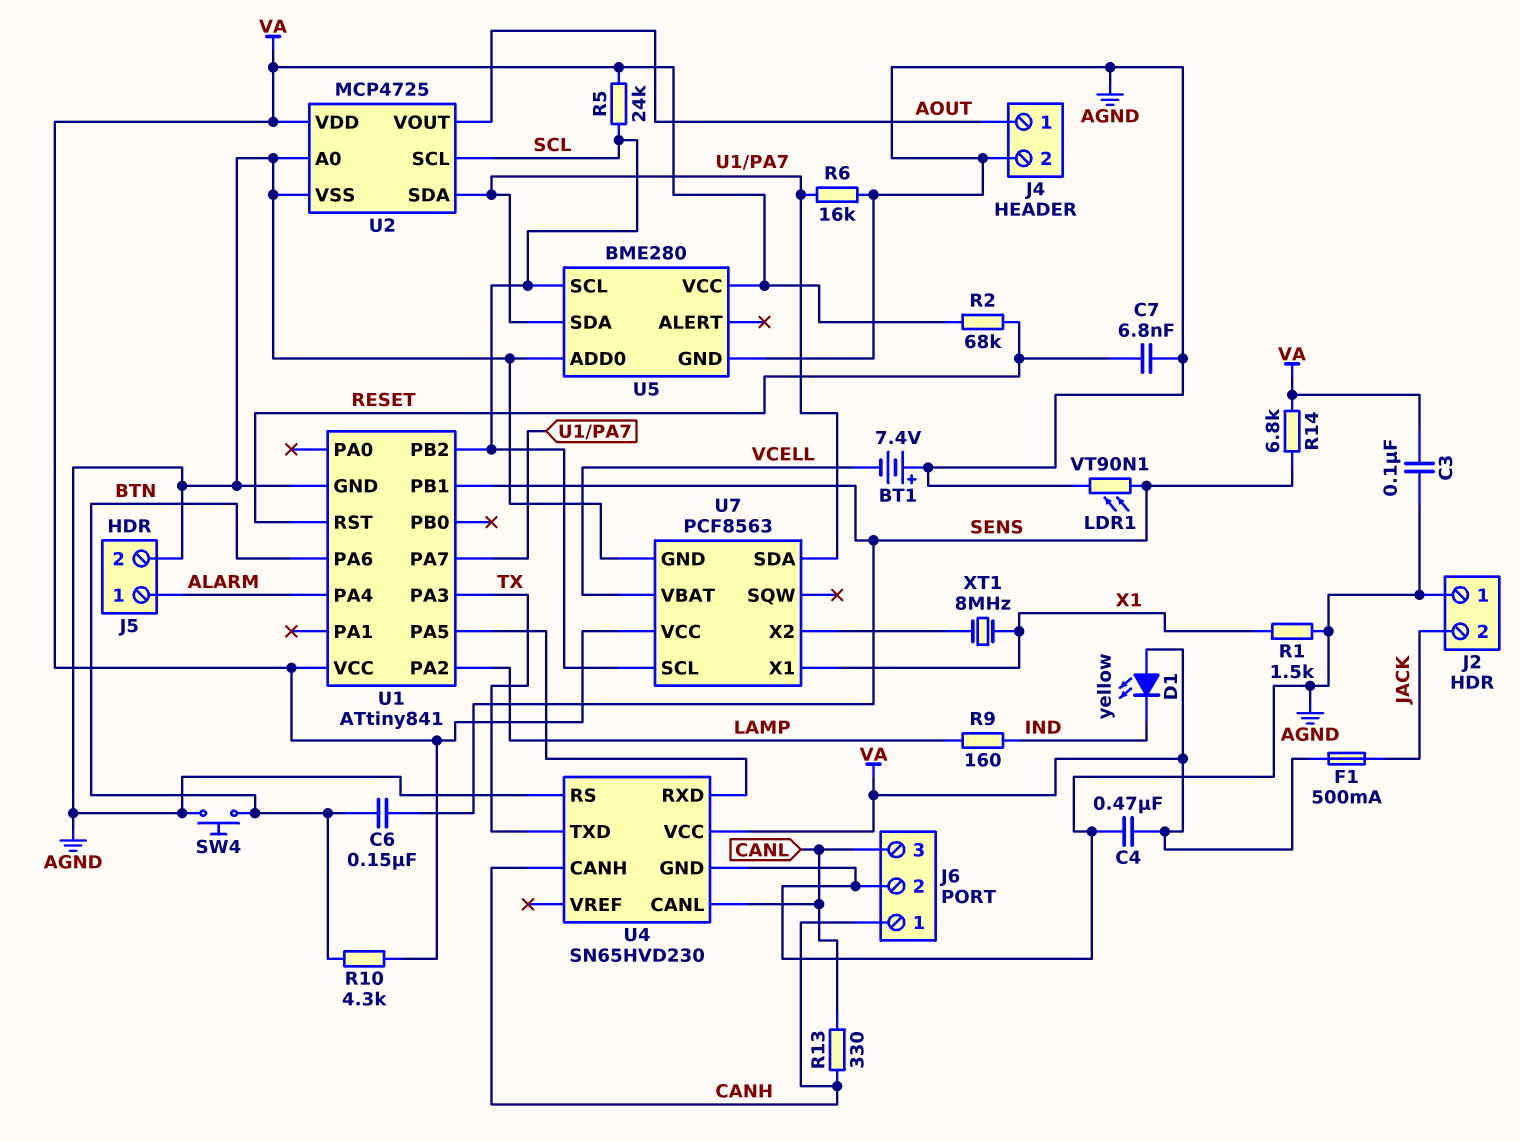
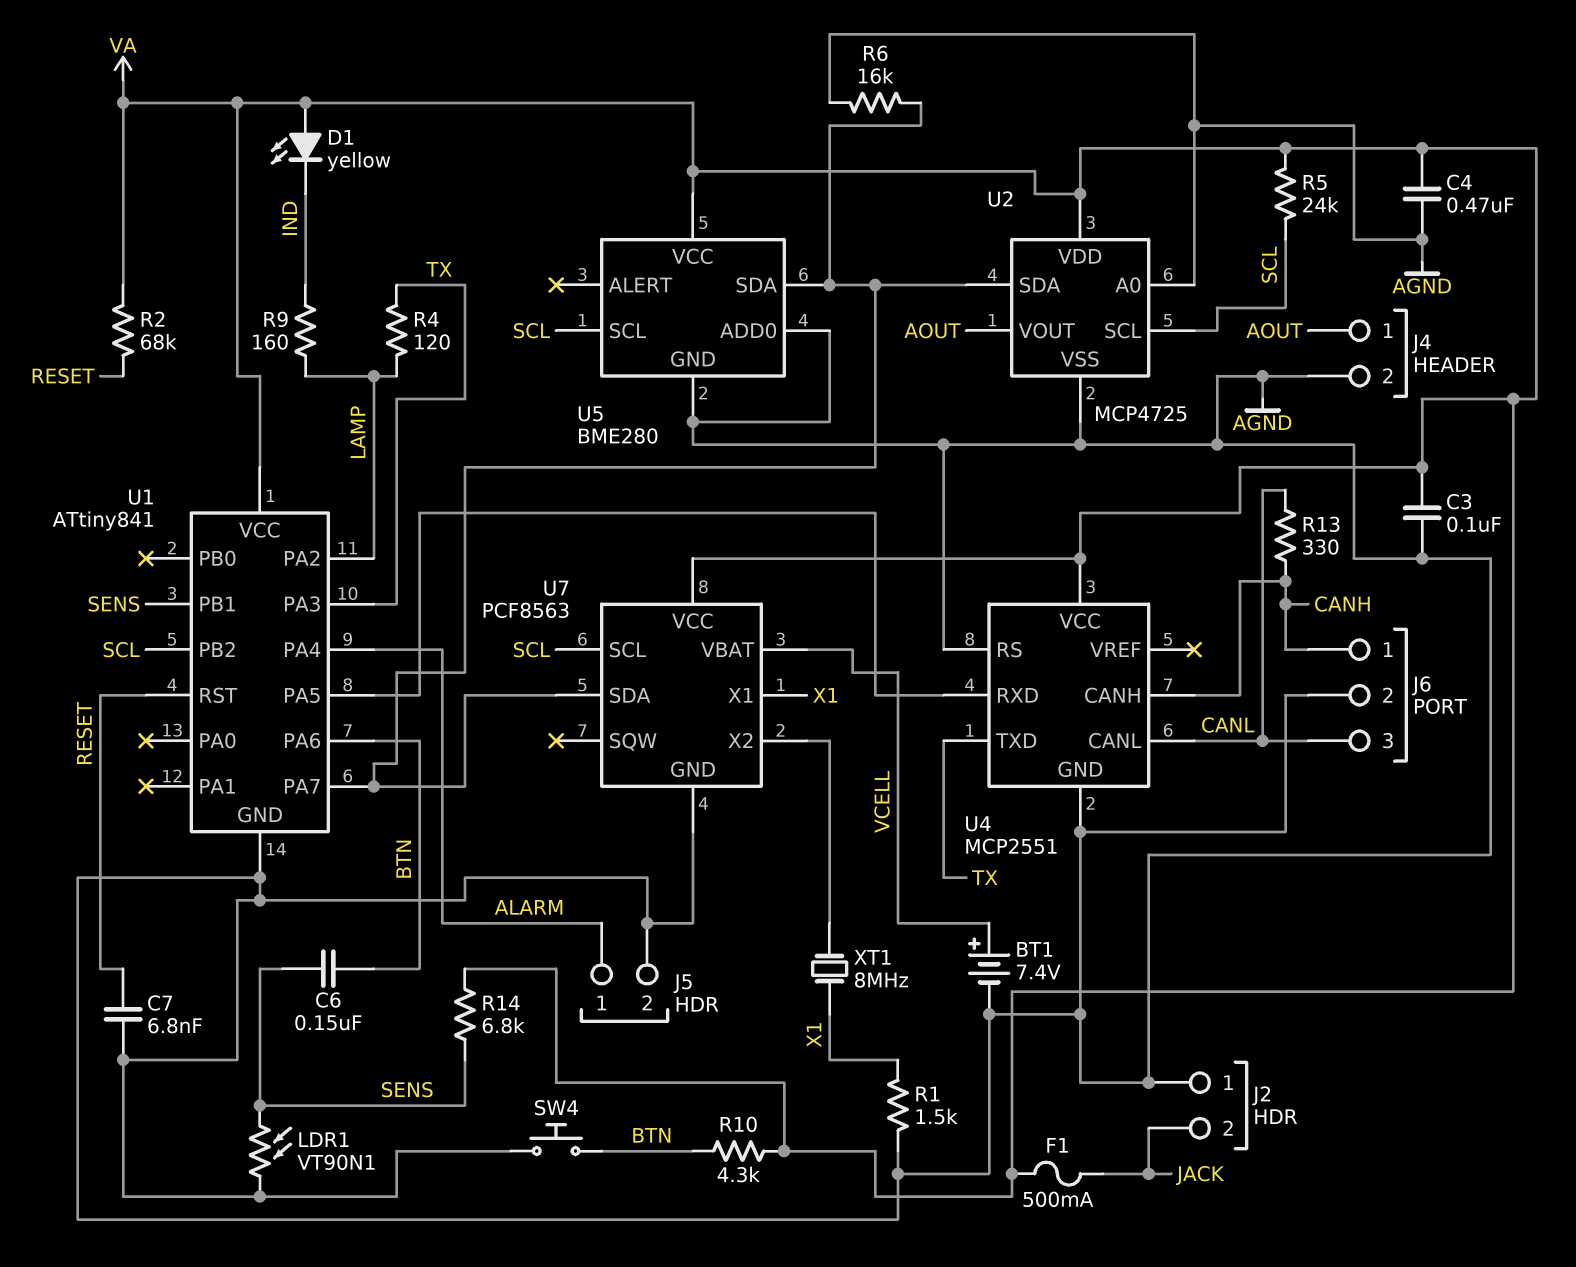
BT1: 7.4V (plus AGND, minus VCELL) -> 7.4V (plus VCELL, minus AGND)
R4: none -> 120 (LAMP, TX)
U4: SN65HVD230 -> MCP2551

